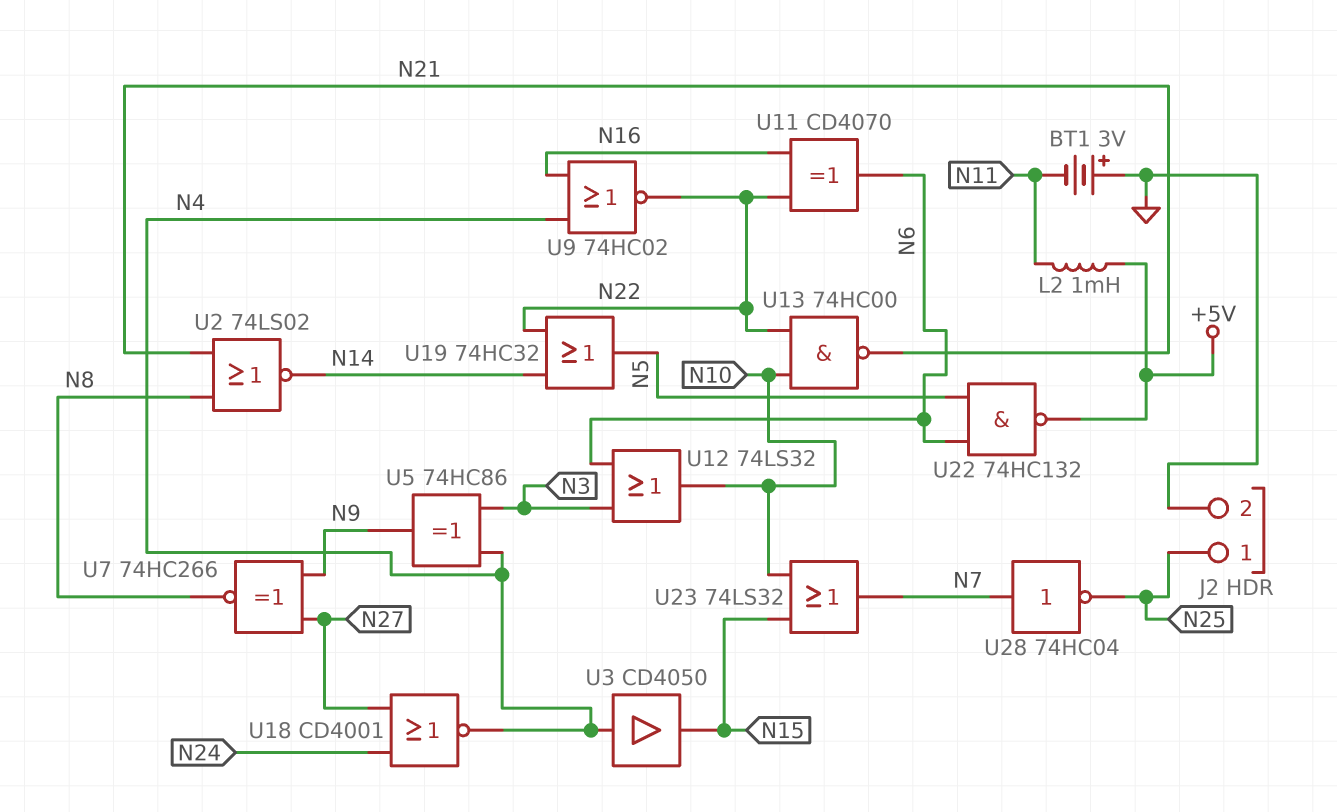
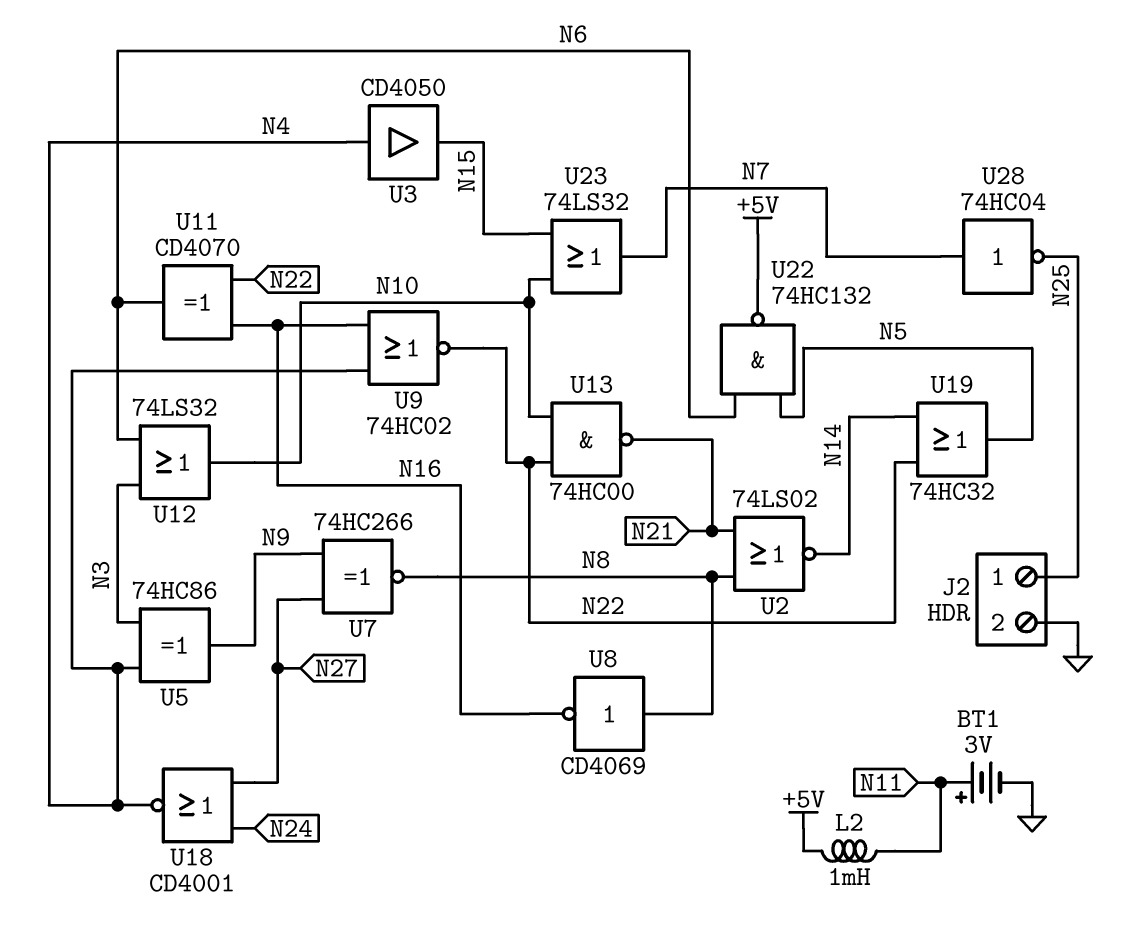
BT1: 3V (plus GND, minus N11) -> 3V (plus N11, minus GND)
U8: none -> NOT CD4069 (in N8, out N16)

